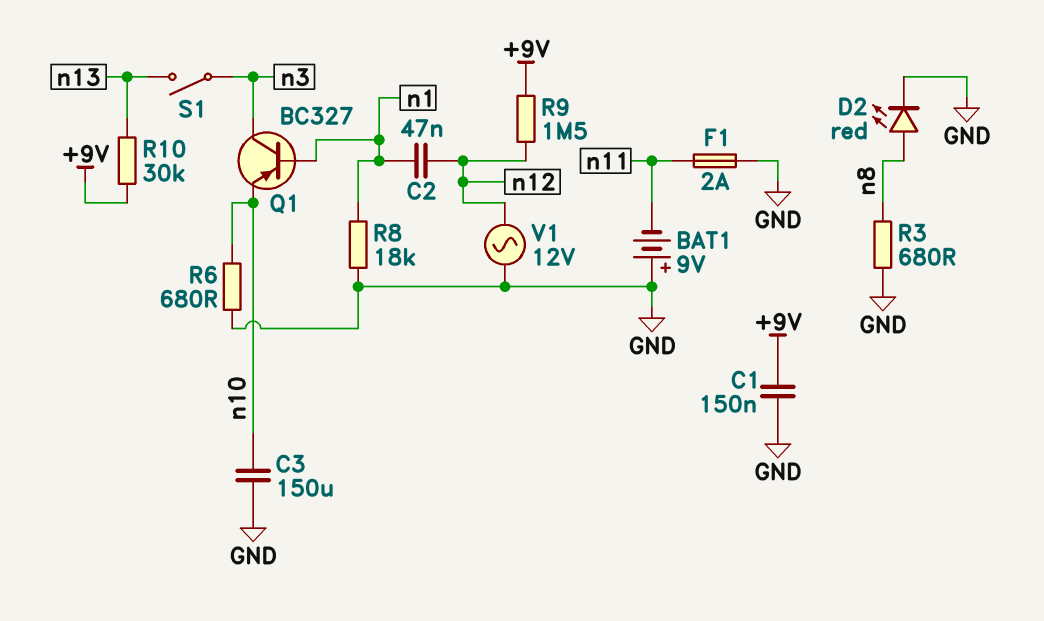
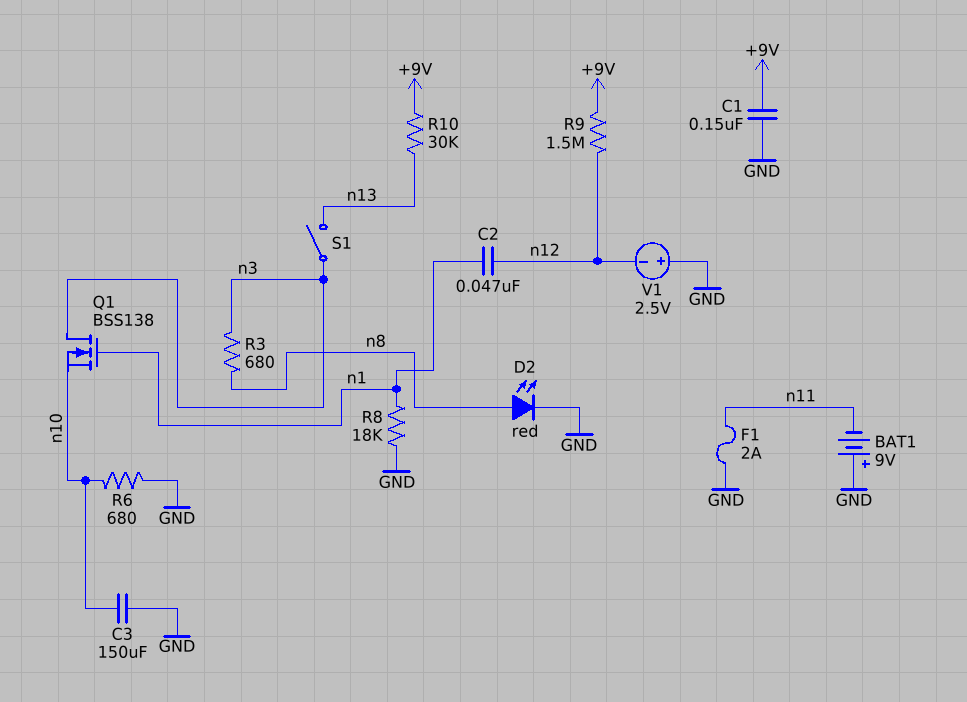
Q1: PNP BC327 (B n1, C n3, E n10) -> NMOS BSS138 (G n1, D n3, S n10)
R3: 680 (GND, n8) -> 680 (n3, n8)
V1: AC 12V (GND, n12) -> 2.5V (plus GND, minus n12)

